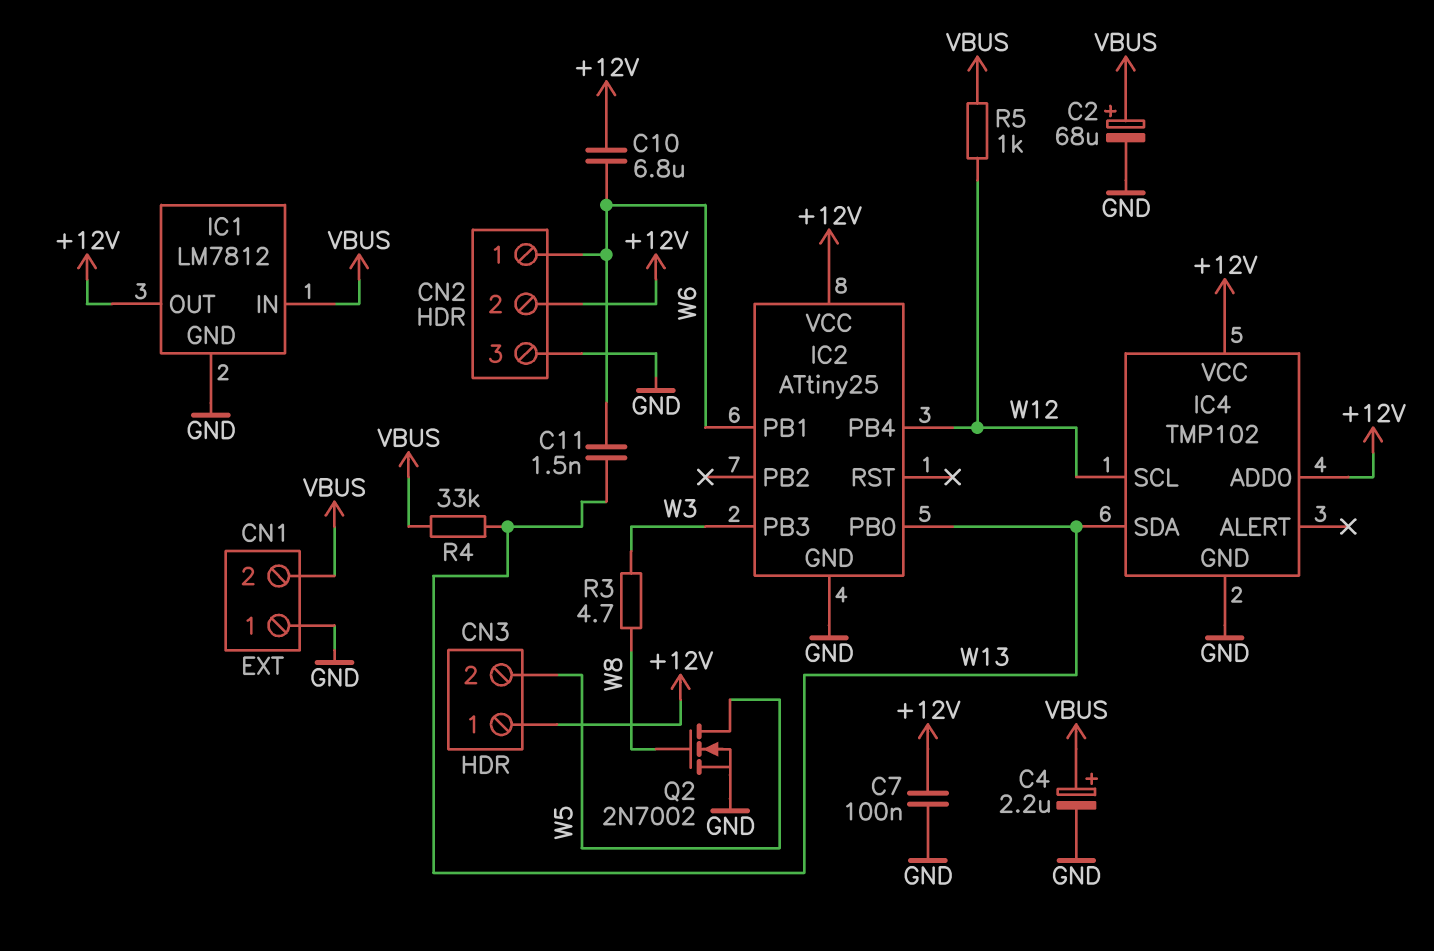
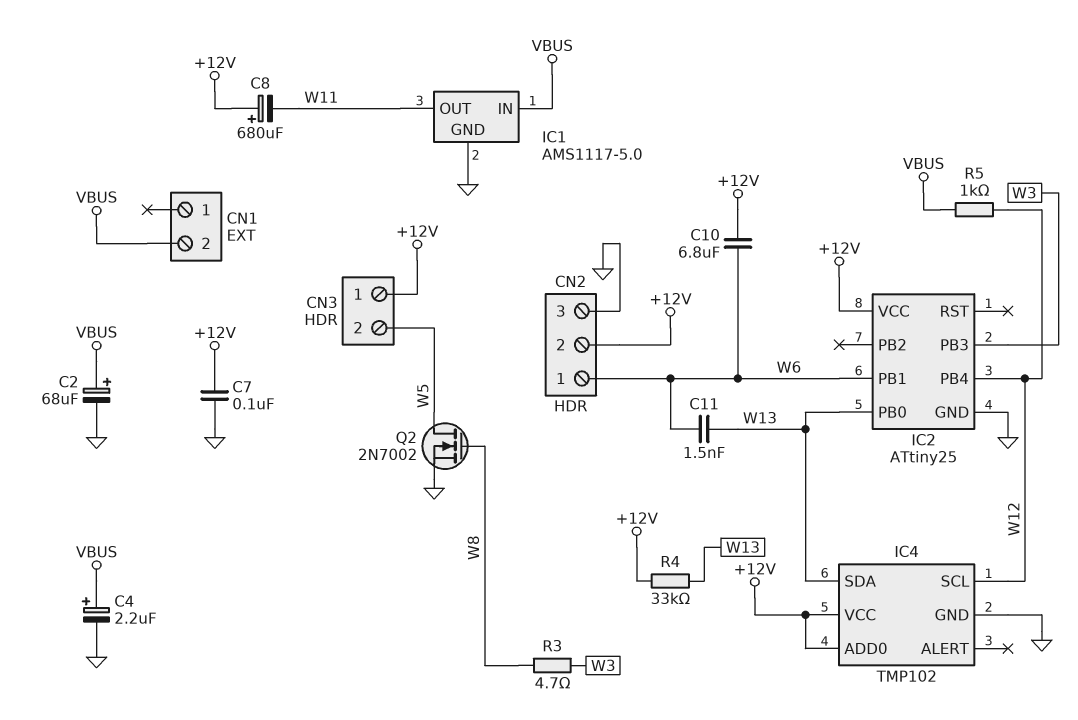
C8: none -> 680uF (plus +12V, minus W11)
CN1 pin 1: GND -> none
IC1: LM7812 -> AMS1117-5.0
IC1 pin OUT: +12V -> W11
R4: 33k (VBUS, W13) -> 33k (+12V, W13)

